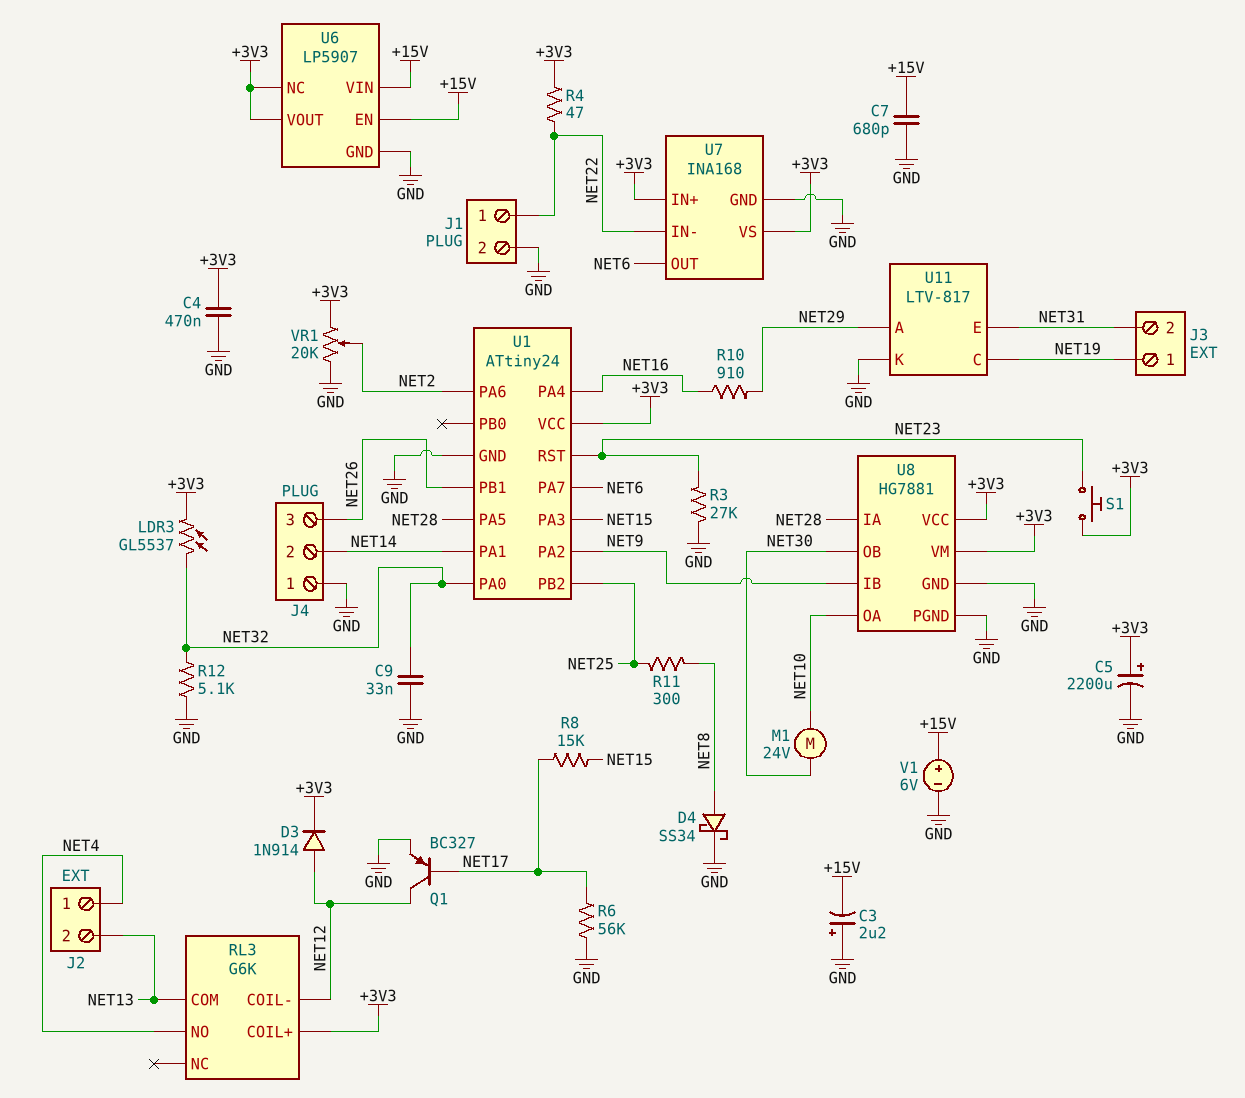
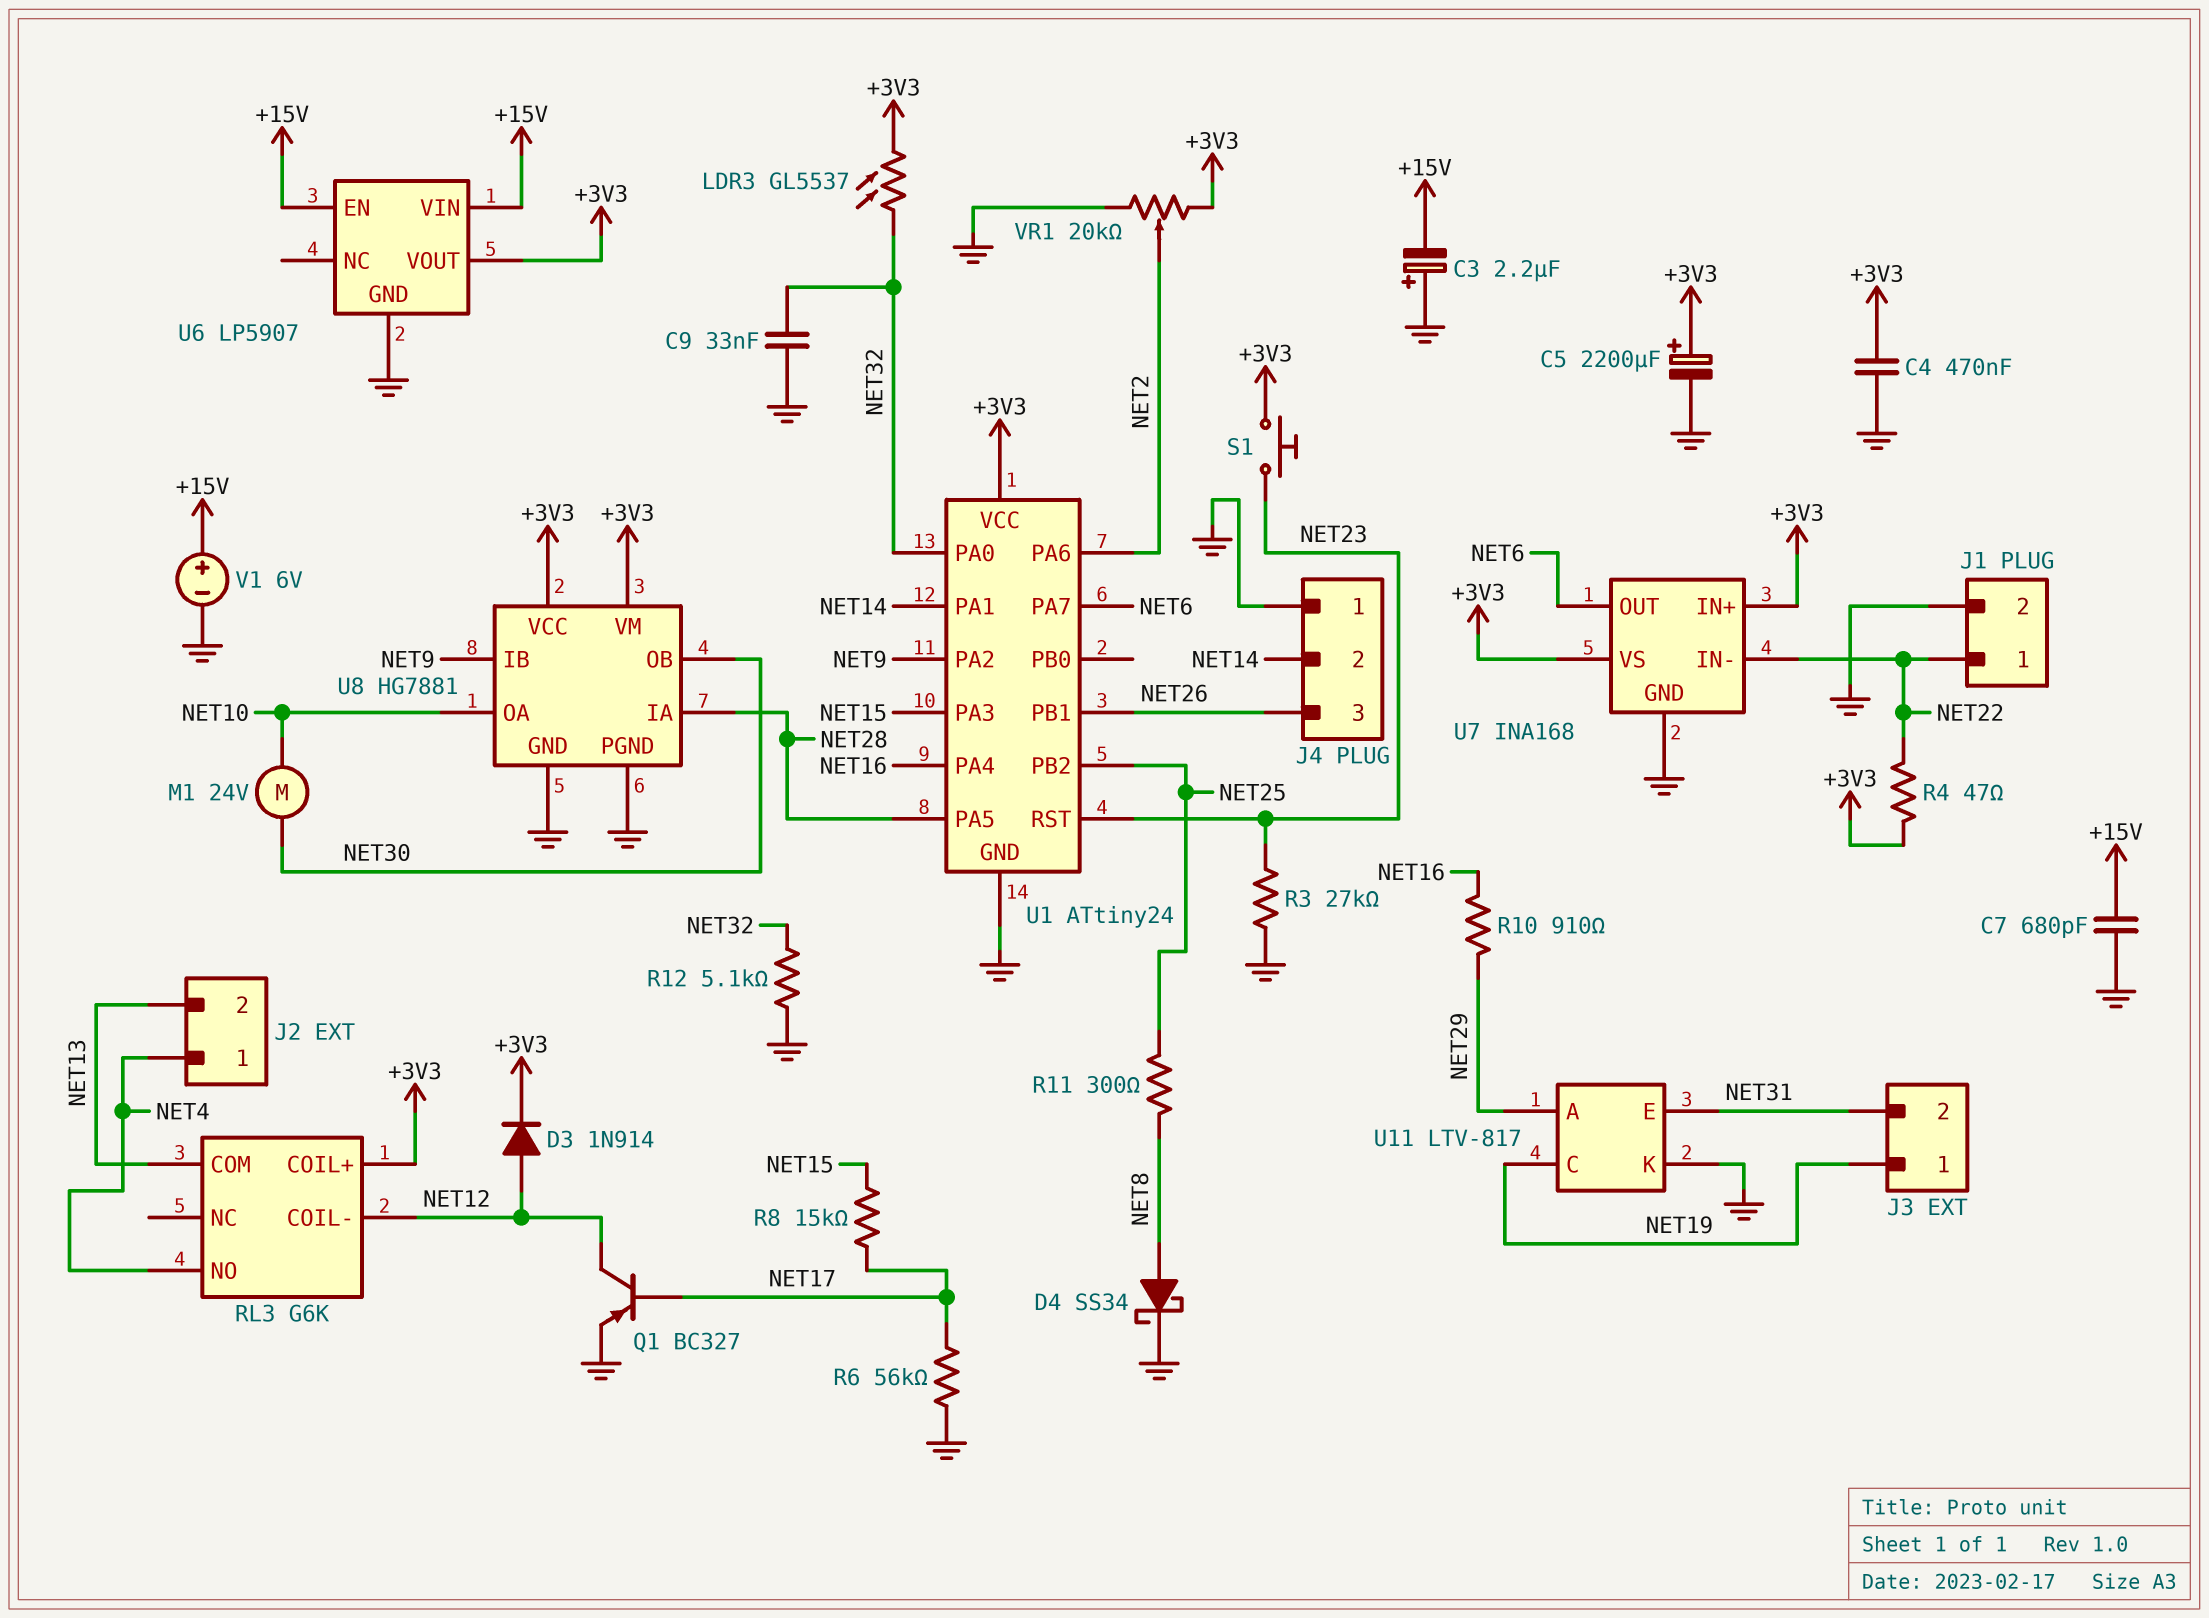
U6 pin NC: +3V3 -> none

